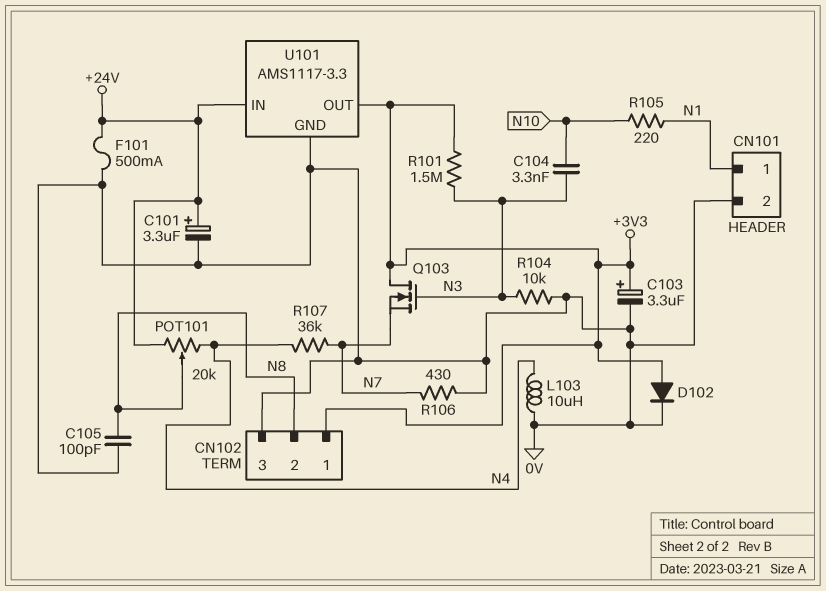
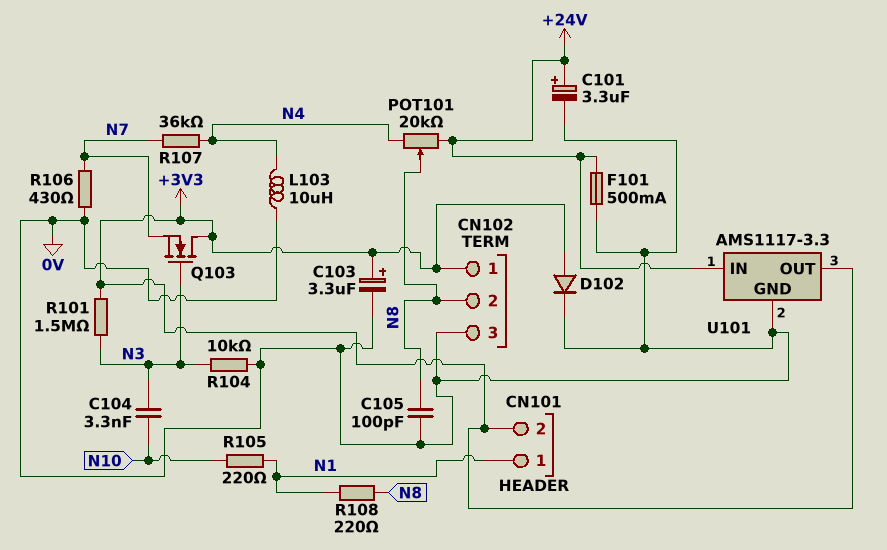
CN101 pin 2: 0V -> +3V3
R108: none -> 220 (N1, N8)

